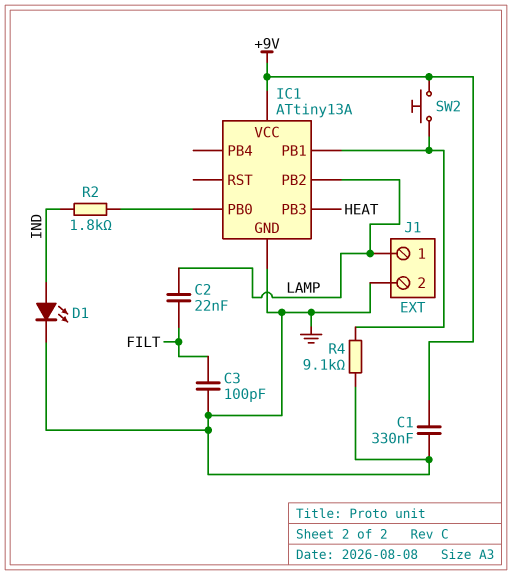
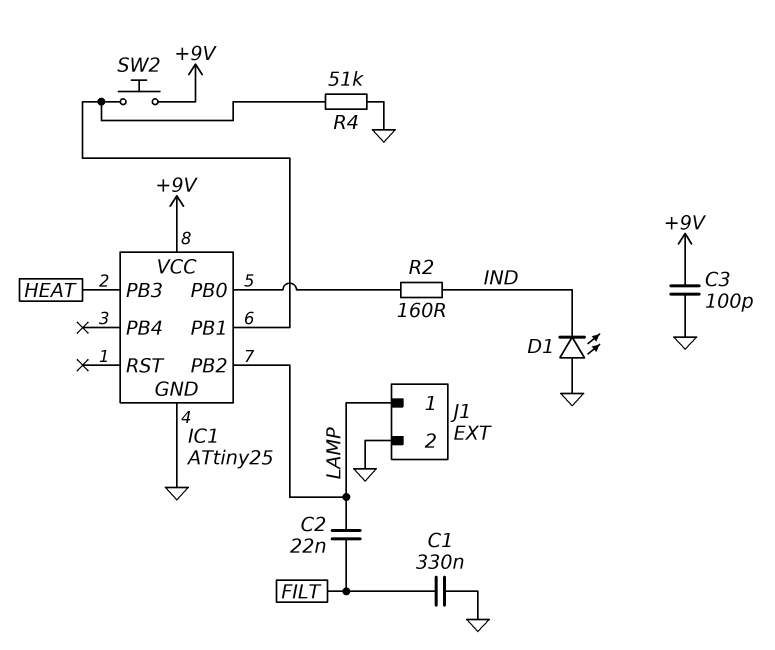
C1: 330nF (+9V, GND) -> 330nF (FILT, GND)
C3: 100pF (FILT, GND) -> 100pF (+9V, GND)
D1: LED (A IND, K GND) -> LED (A GND, K IND)
IC1: ATtiny13A -> ATtiny25
R2: 1.8k (IC1/PB0, IND) -> 160 (IC1/PB0, IND)
R4: 9.1k (GND, IC1/PB1) -> 51k (GND, IC1/PB1)

